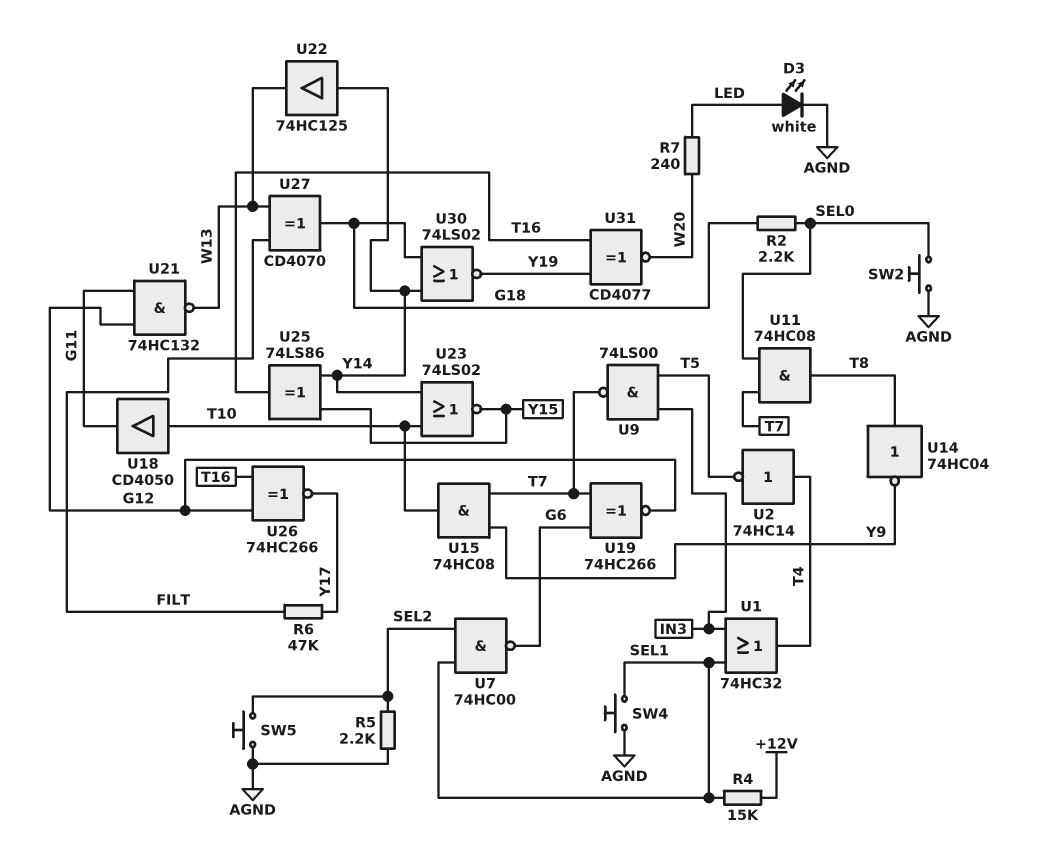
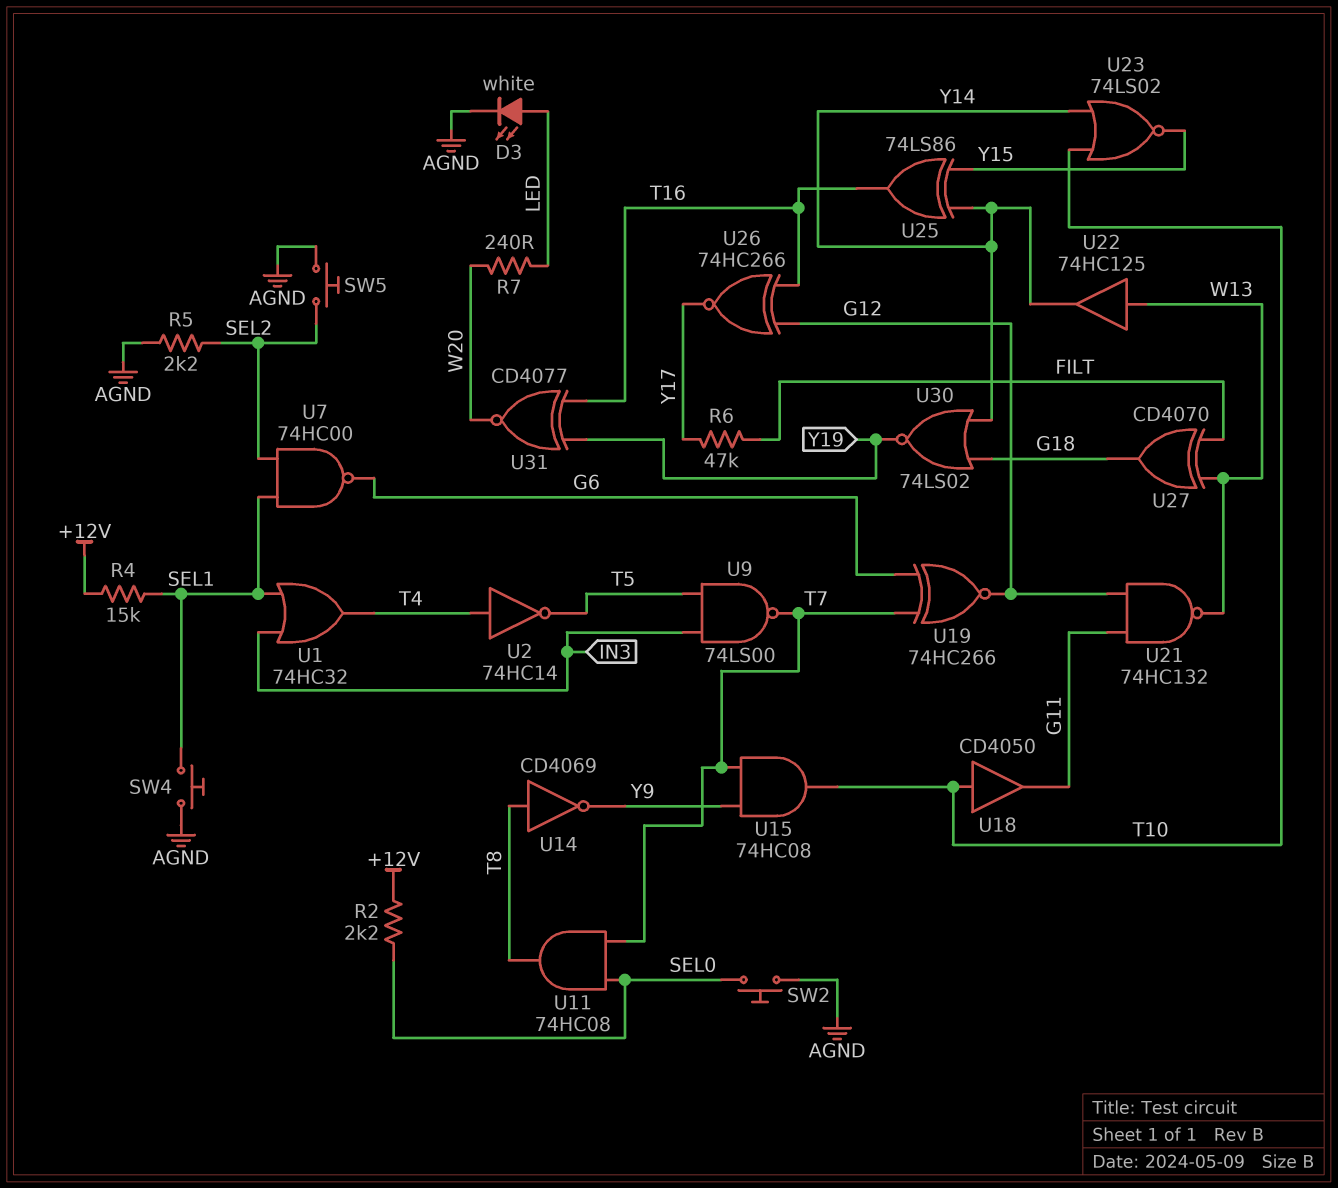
R2: 2.2k (G18, SEL0) -> 2.2k (+12V, SEL0)
U14: NOT 74HC04 (in T8, out Y9) -> NOT CD4069 (in T8, out Y9)
U22: buffer 74HC125 (in Y14, out W13) -> buffer 74HC125 (in W13, out Y14)

